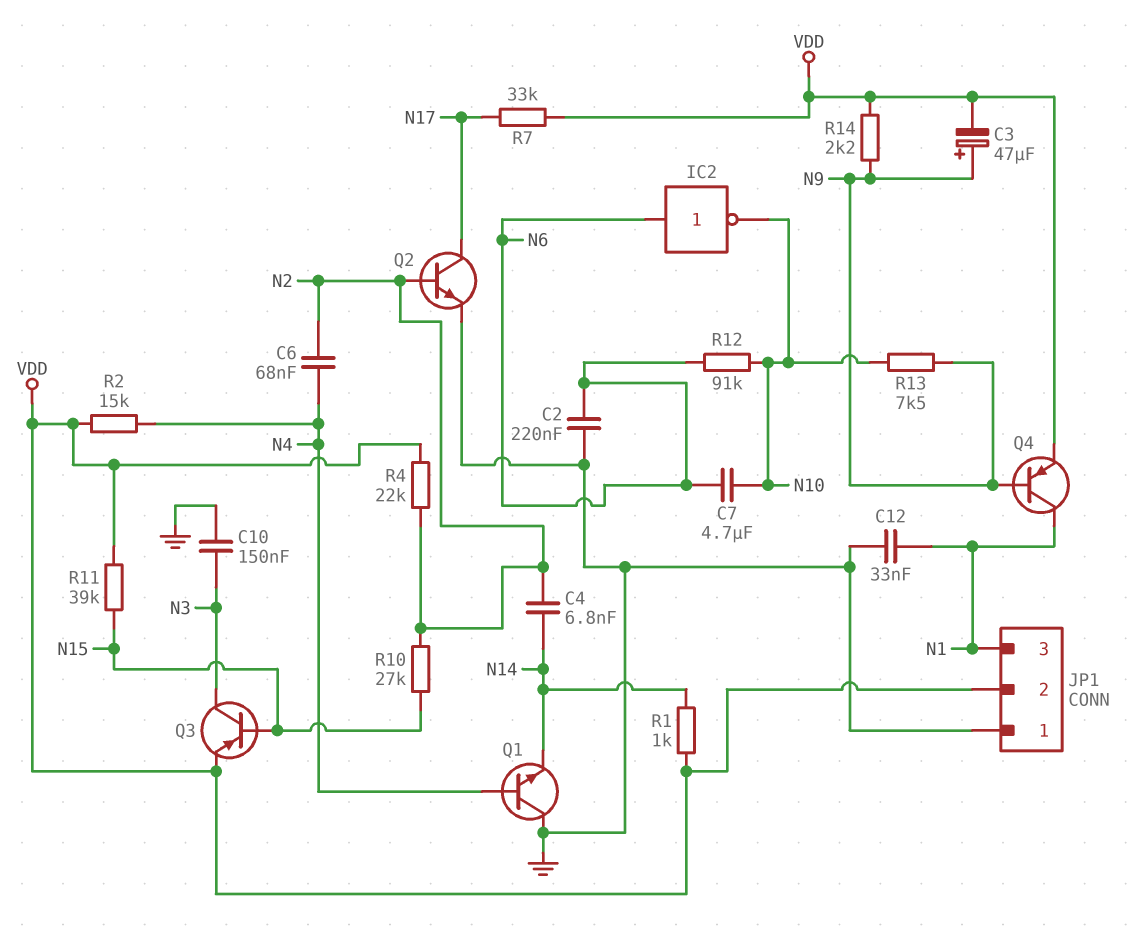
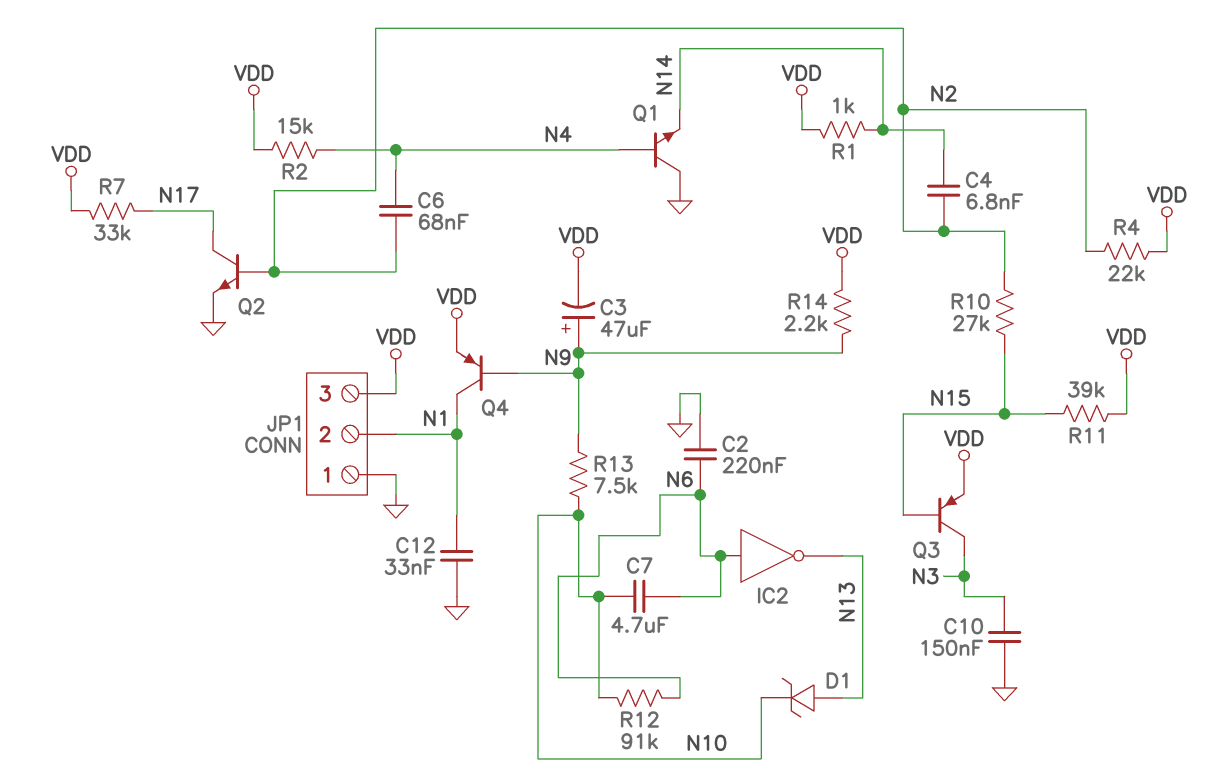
D1: none -> zener (A N13, K N10)
IC2: NOT (in N6, out N10) -> NOT (in N6, out N13)
JP1 pin 2: VDD -> N1
JP1 pin 3: N1 -> VDD

